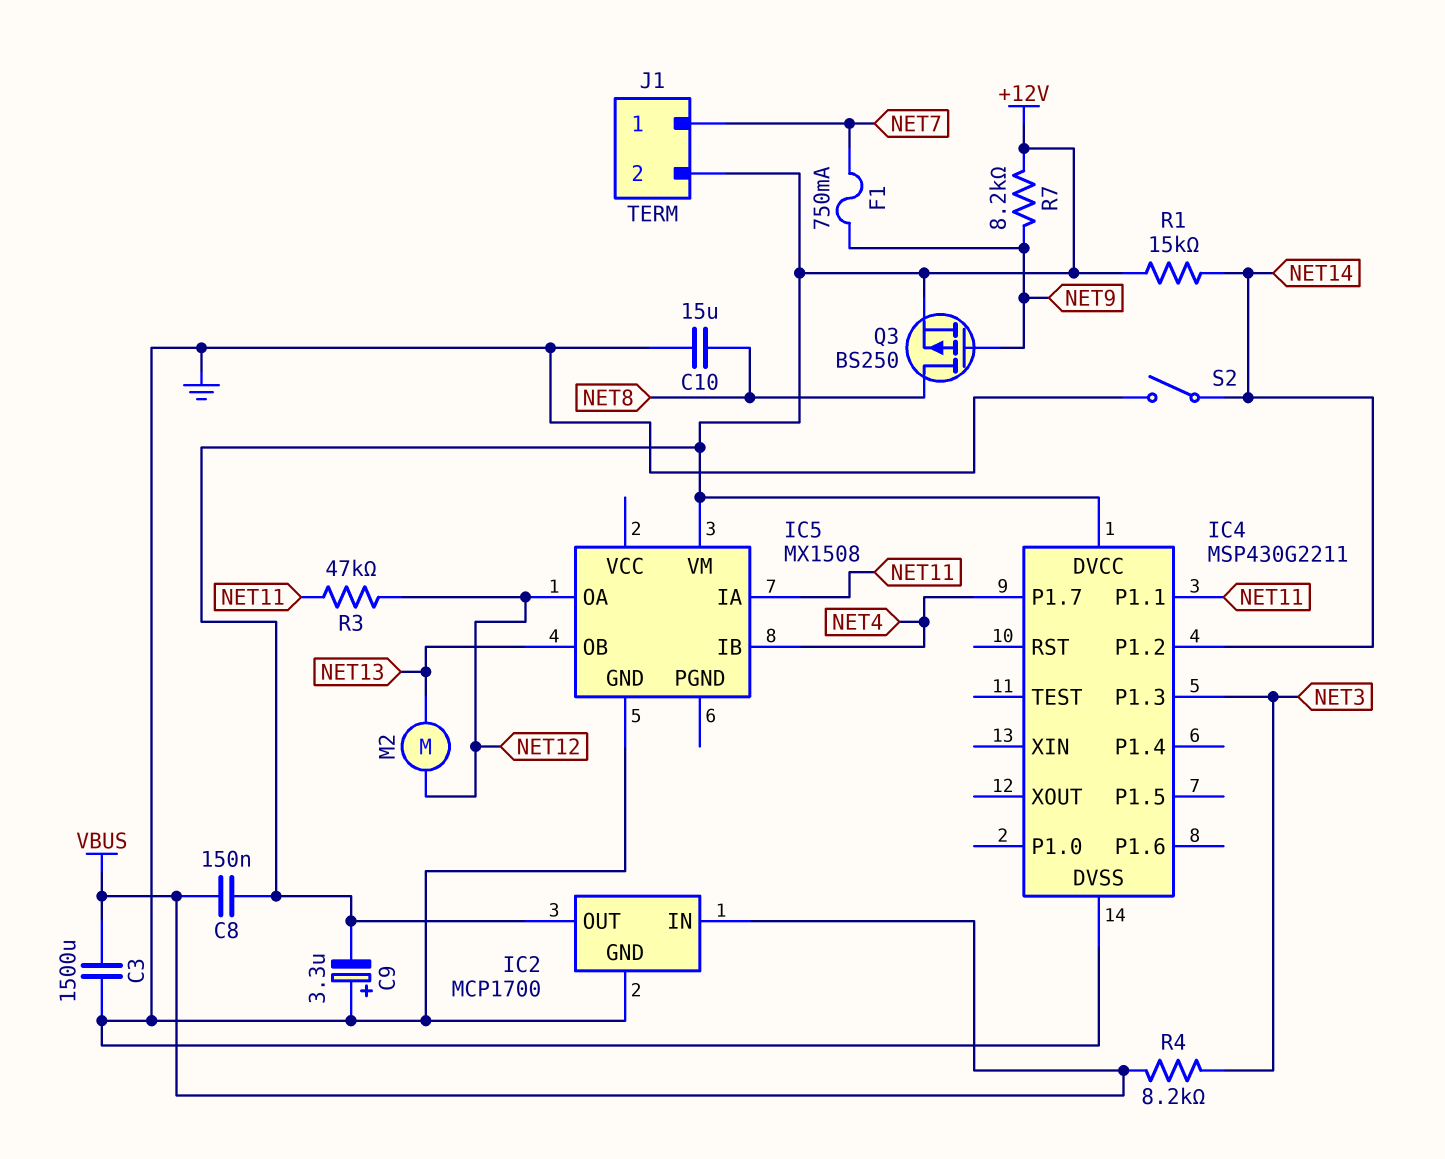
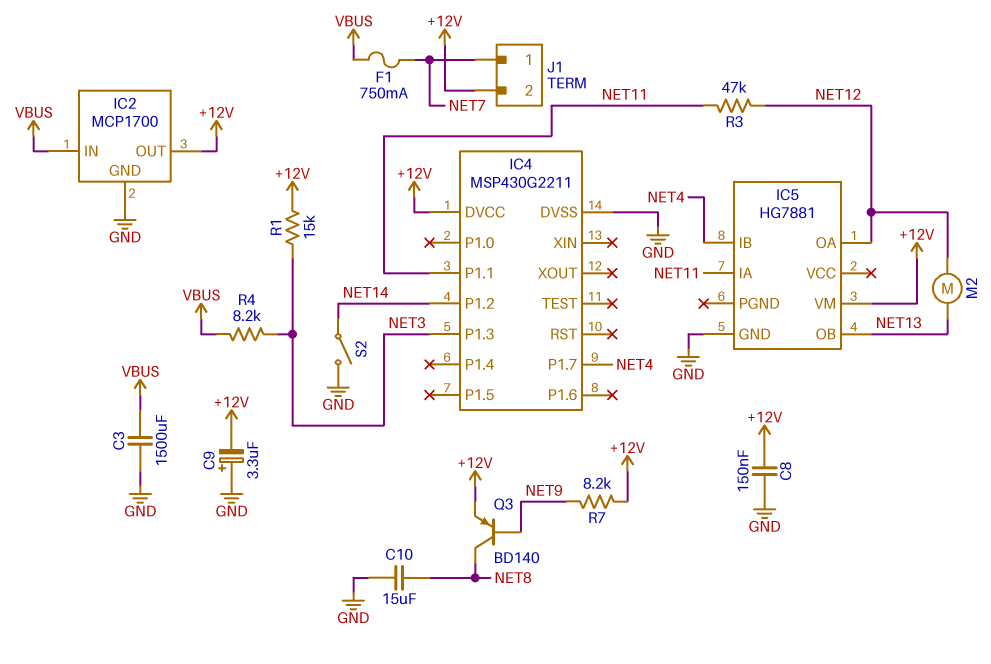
C8: 150nF (+12V, VBUS) -> 150nF (+12V, GND)
F1: 750mA (NET7, NET9) -> 750mA (NET7, VBUS)
IC5: MX1508 -> HG7881
Q3: PMOS BS250 (G NET9, D NET8, S +12V) -> PNP BD140 (B NET9, C NET8, E +12V)
R1: 15k (+12V, NET14) -> 15k (+12V, NET3)

